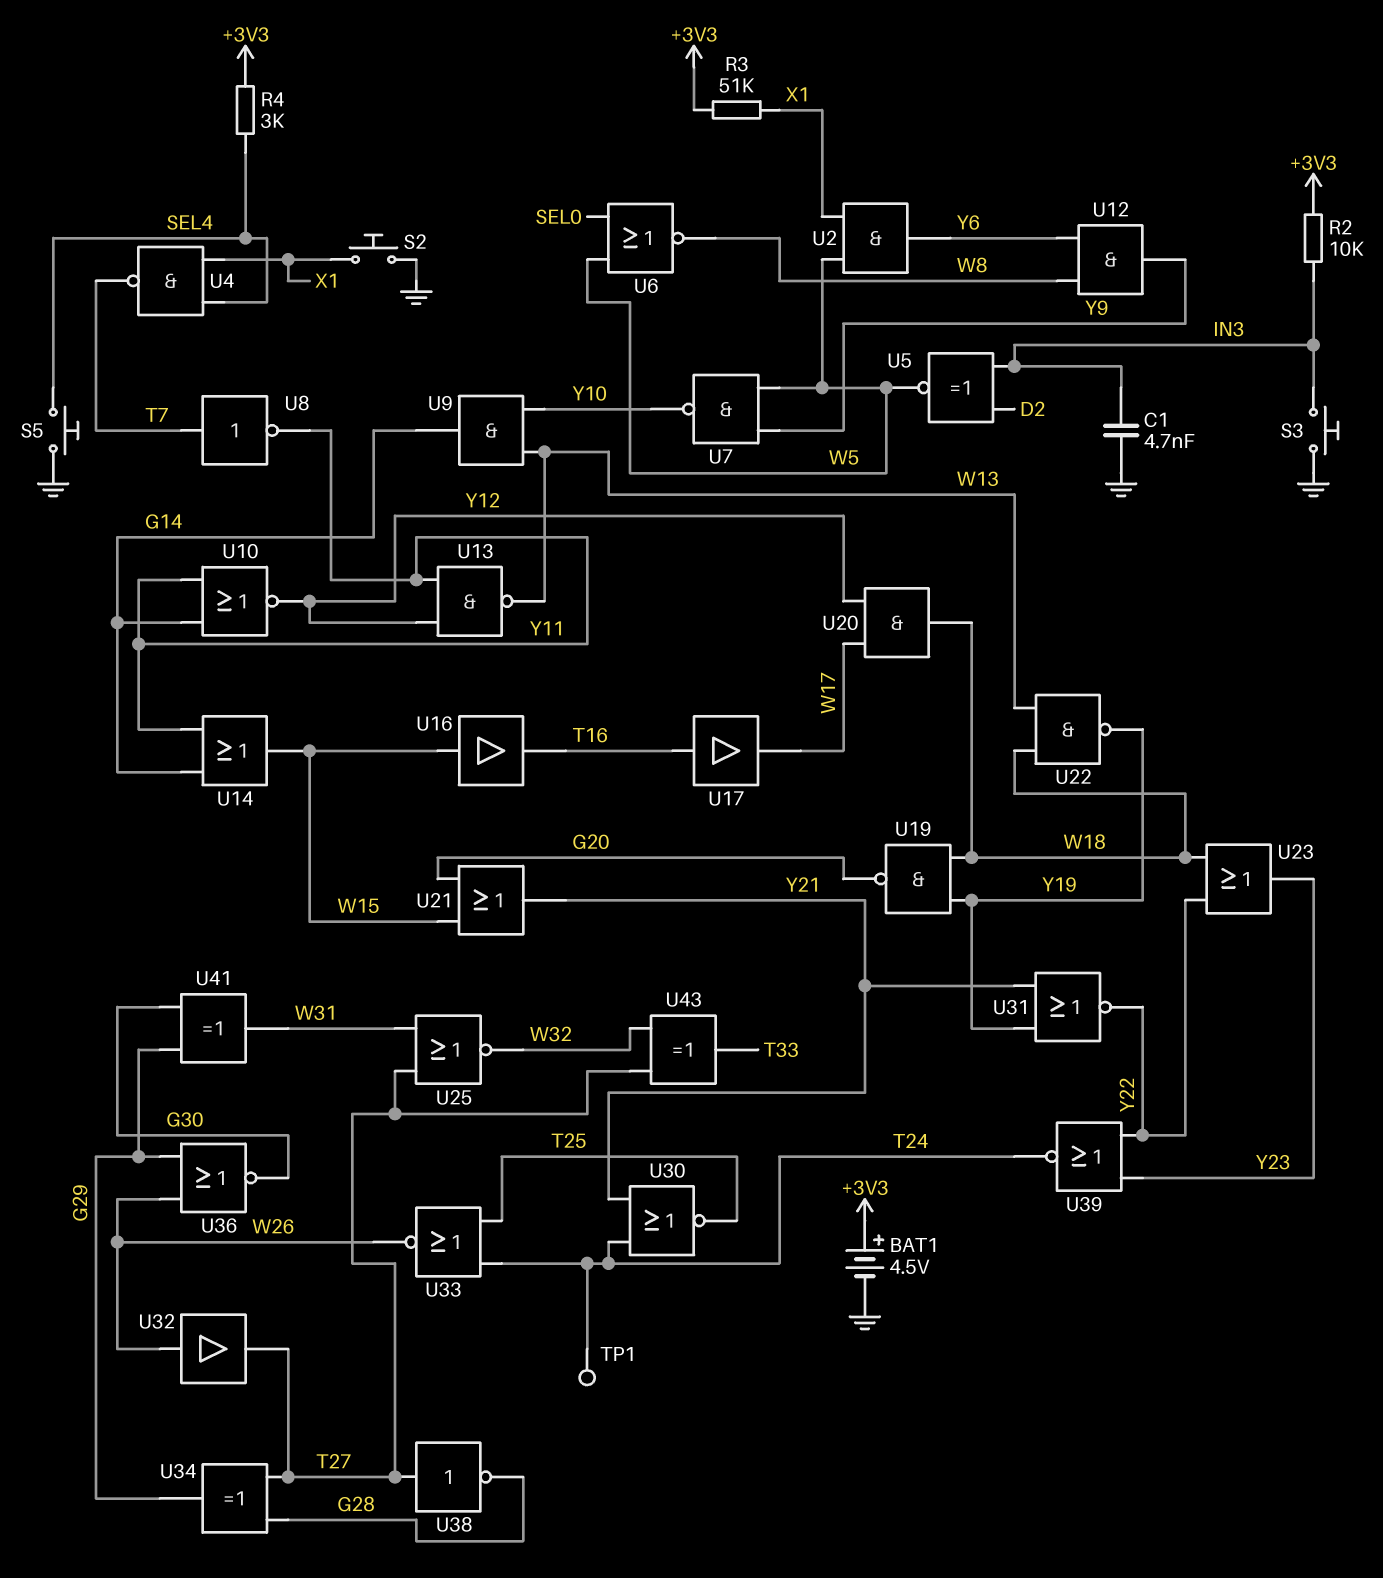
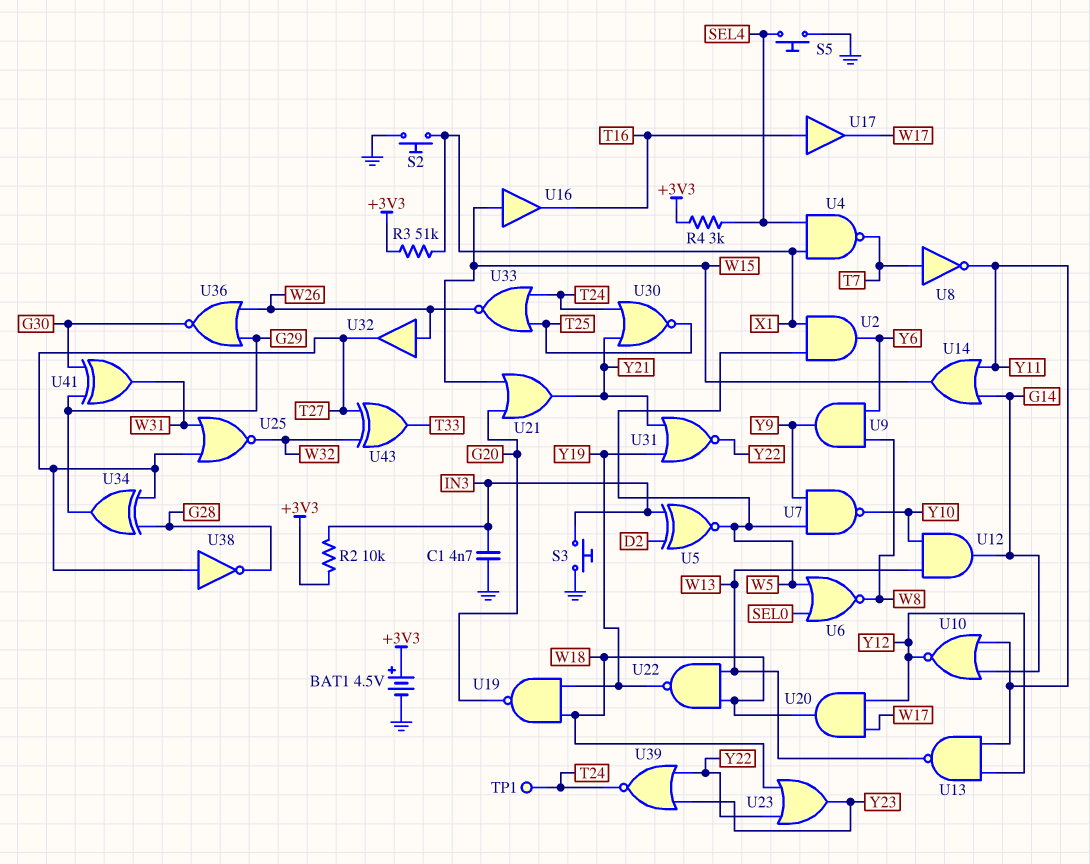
U9: AND (in W13, in Y10, out G14) -> AND (in W8, in Y6, out Y9)
U12: AND (in W8, in Y6, out Y9) -> AND (in W13, in Y10, out G14)

